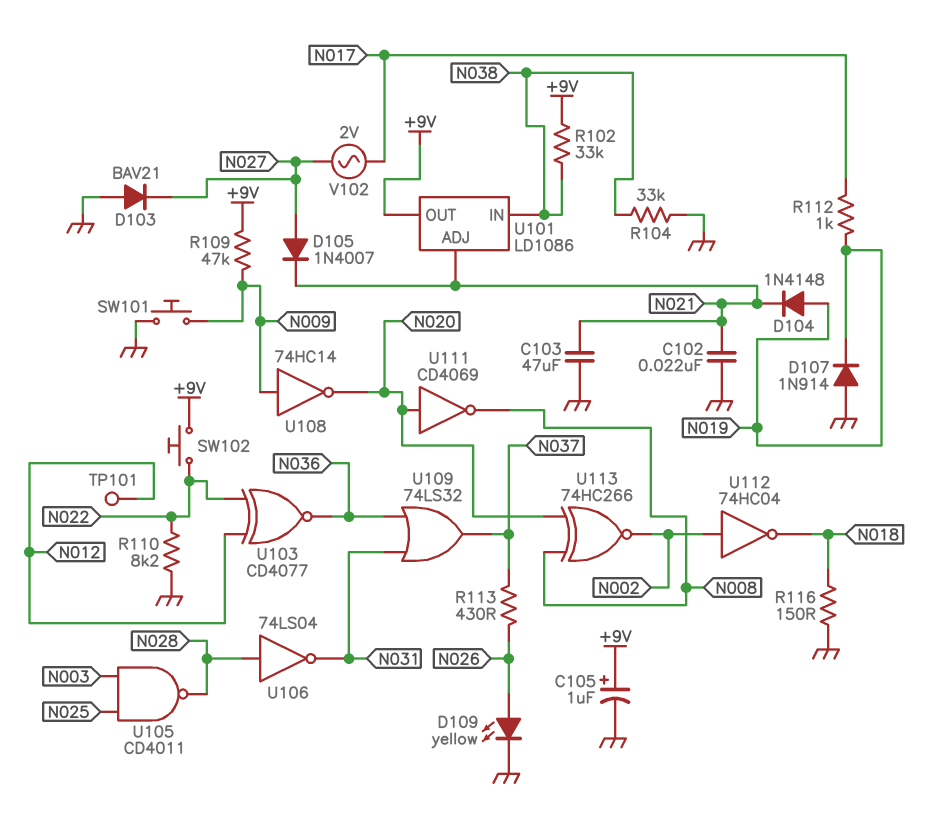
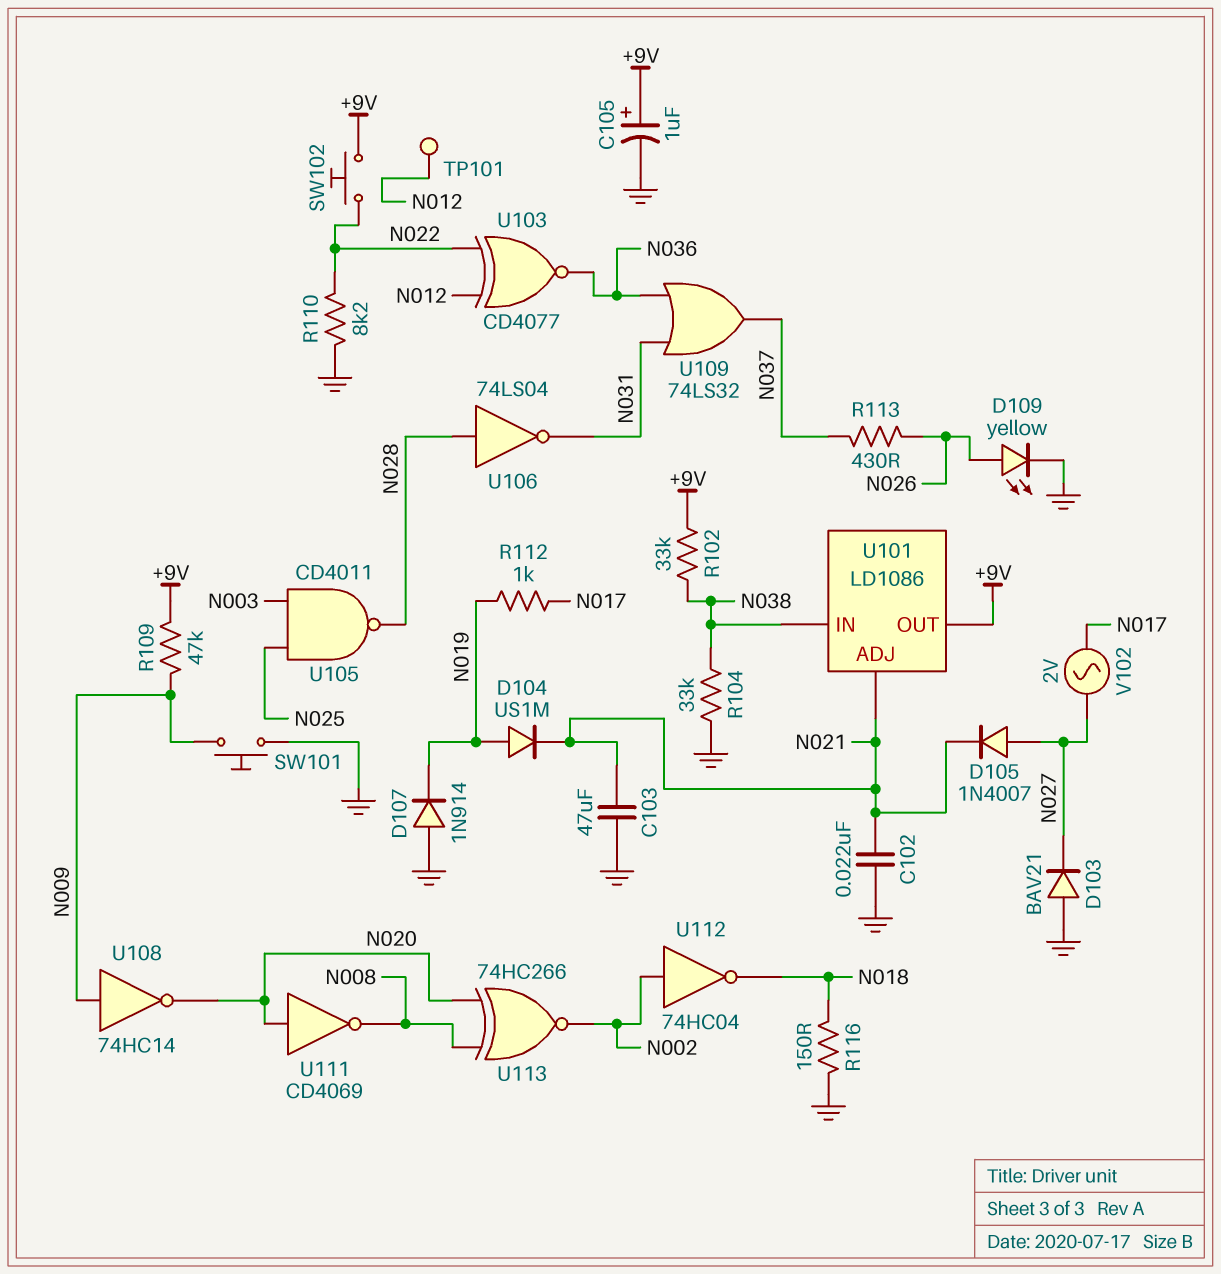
D104: diode 1N4148 (A N019, K N021) -> diode US1M (A N019, K N021)

